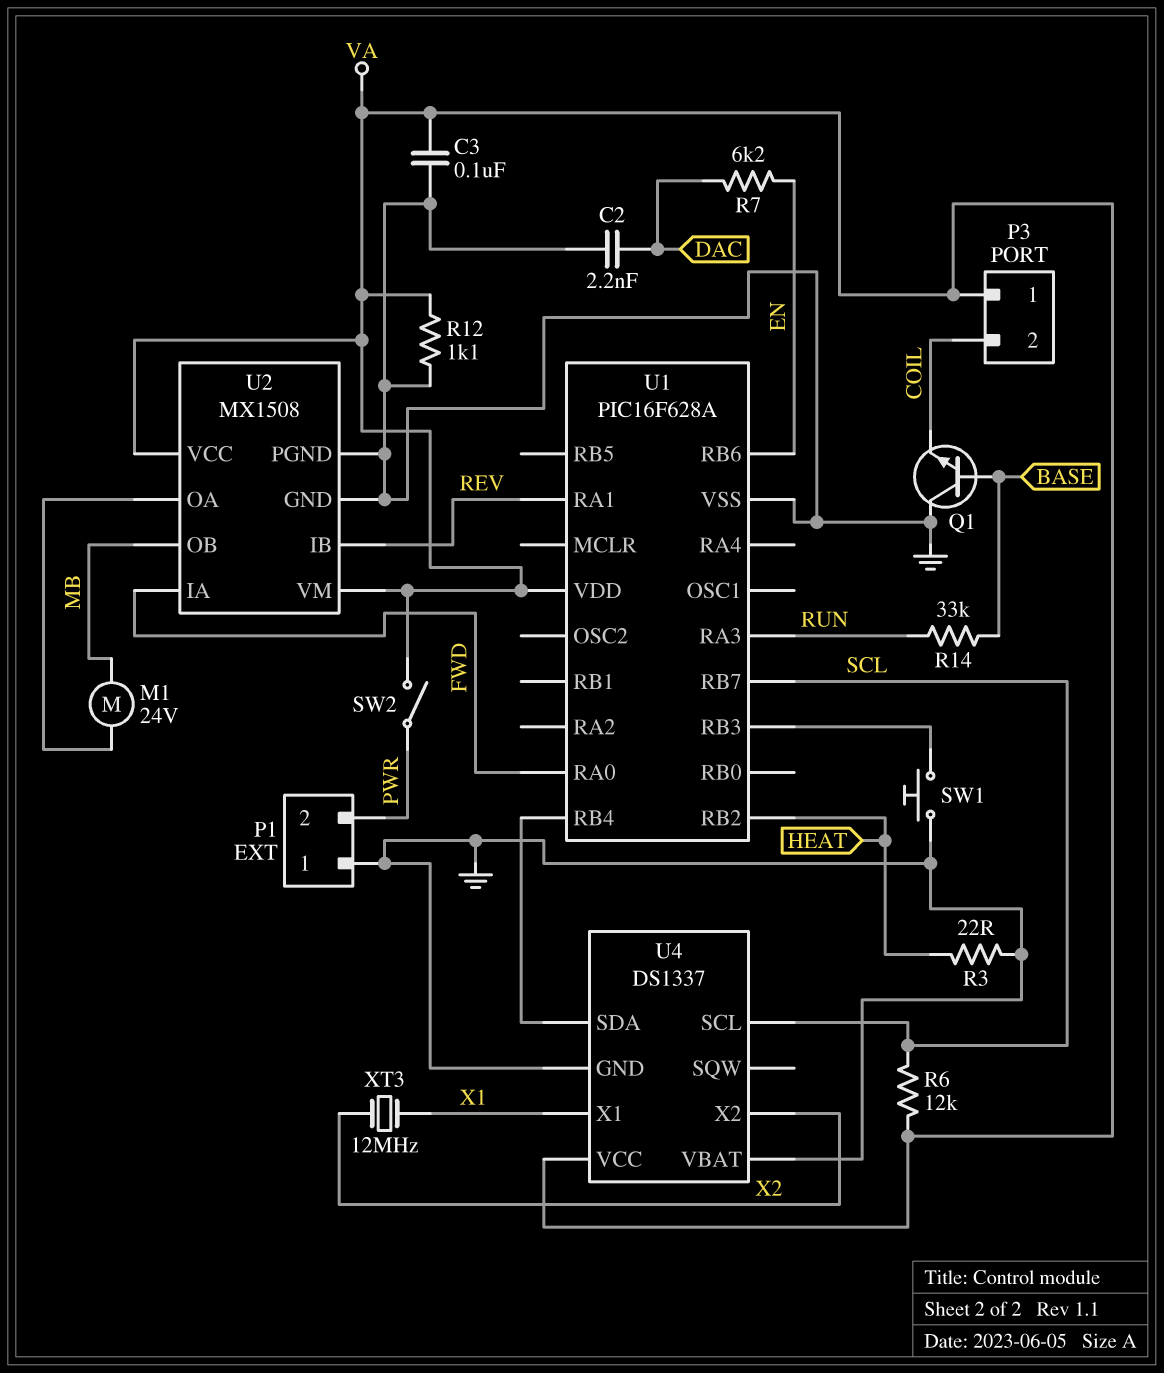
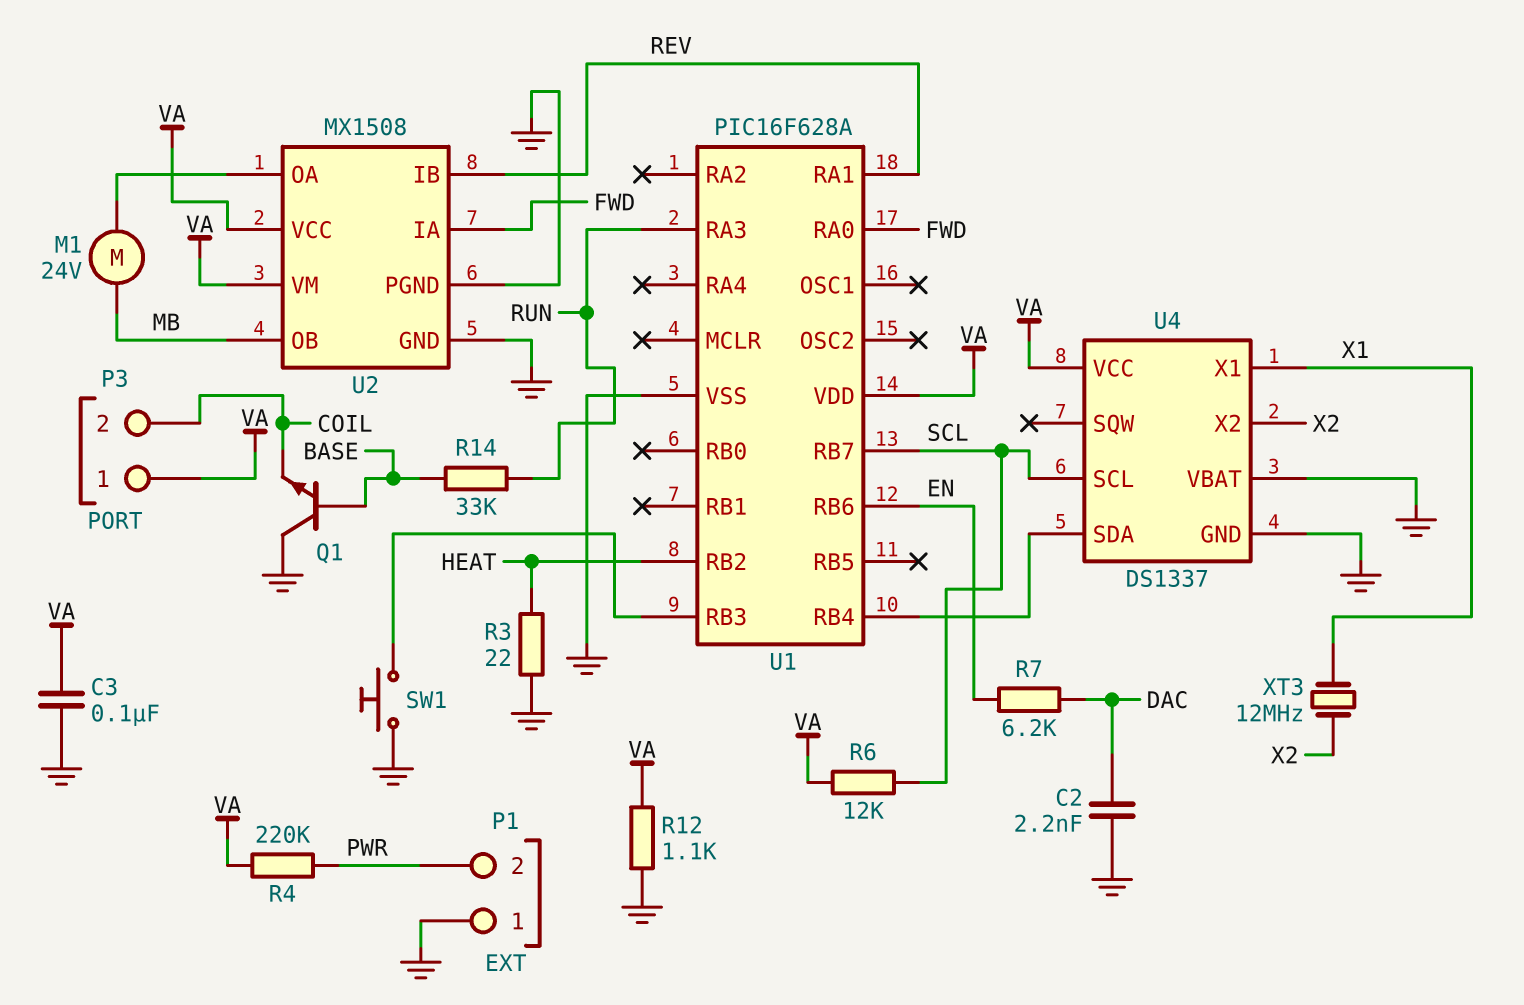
R4: none -> 220k (PWR, VA)
SW2: switch (PWR, VA) -> none

